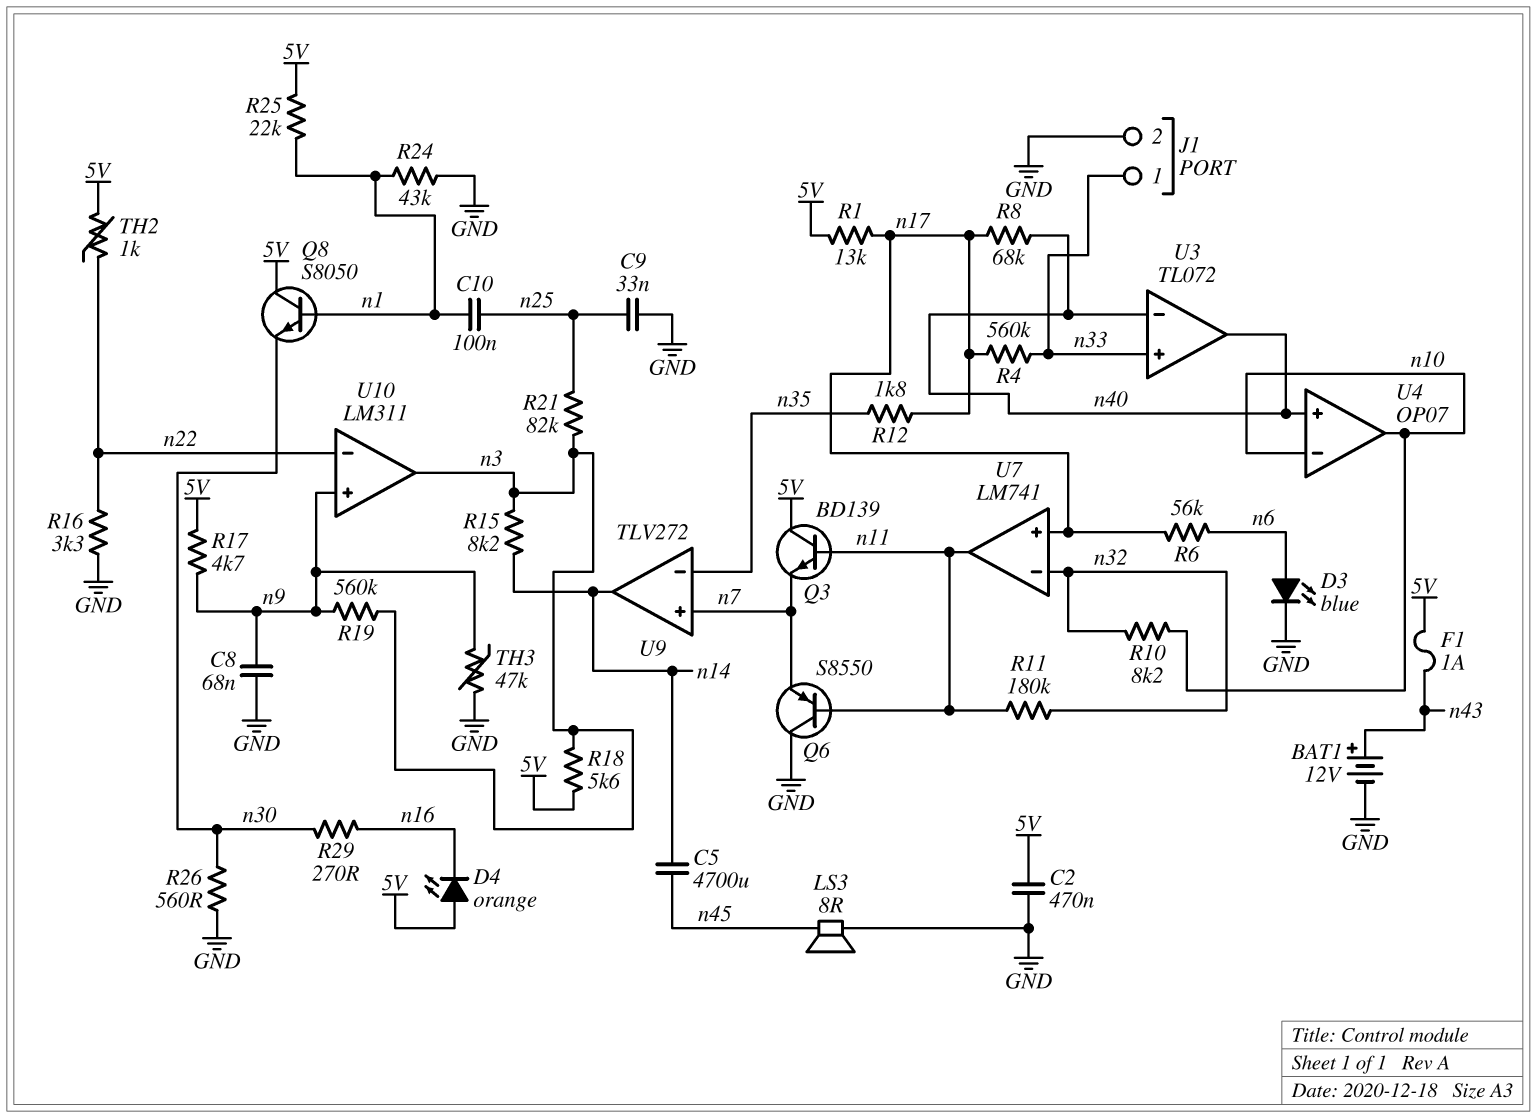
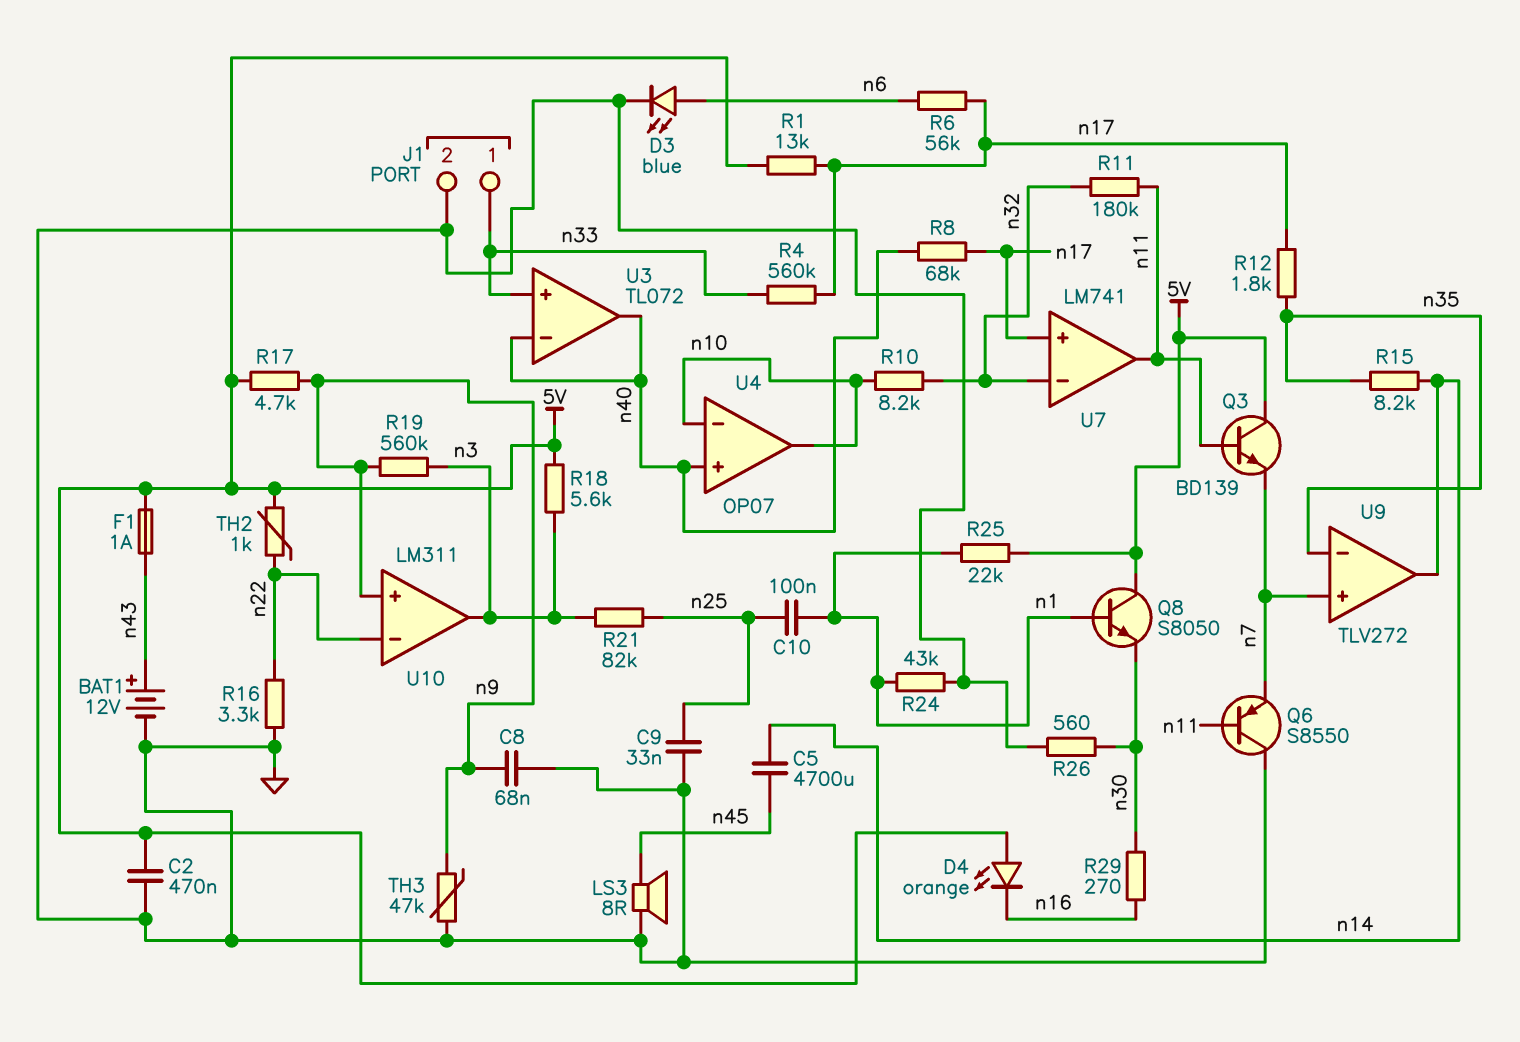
R15: 8.2k (n3, n14) -> 8.2k (n14, n35)

